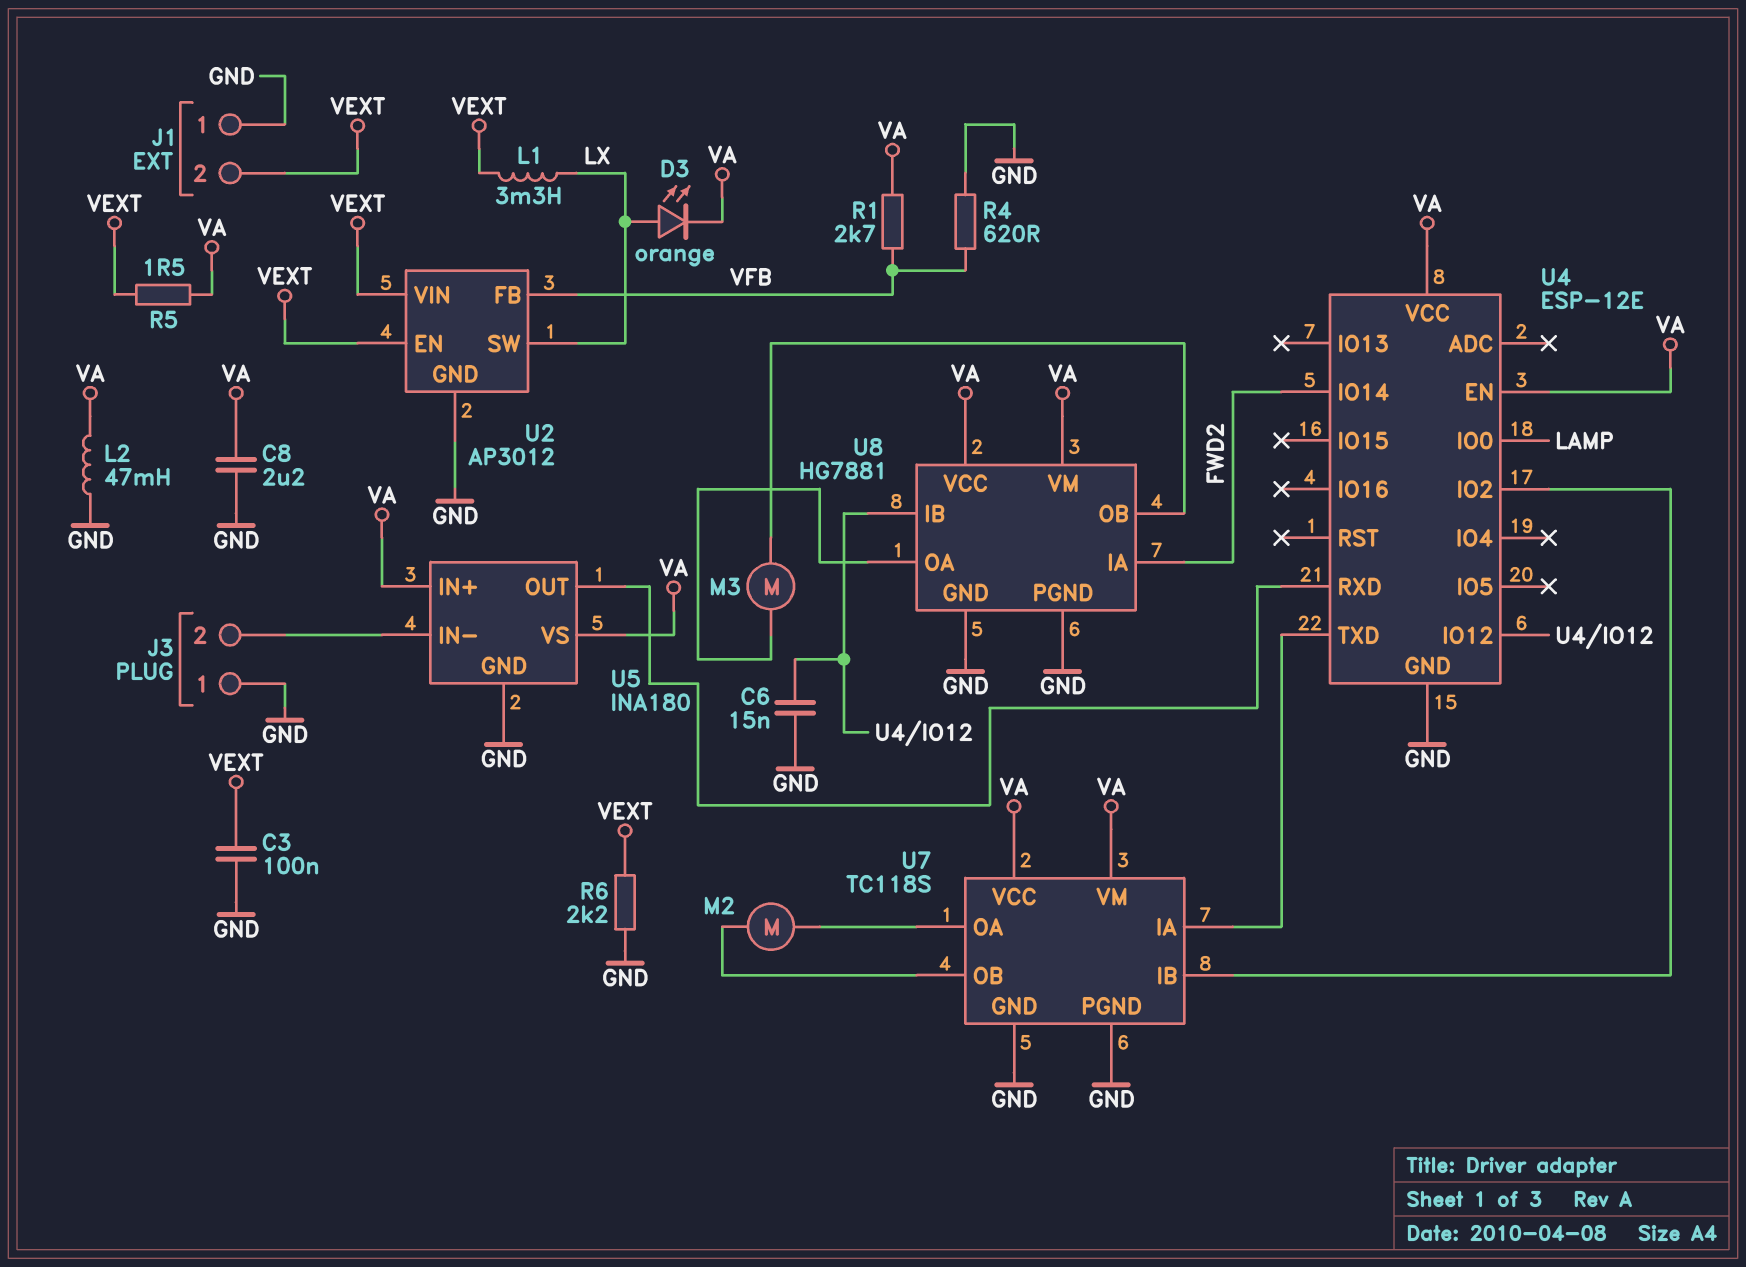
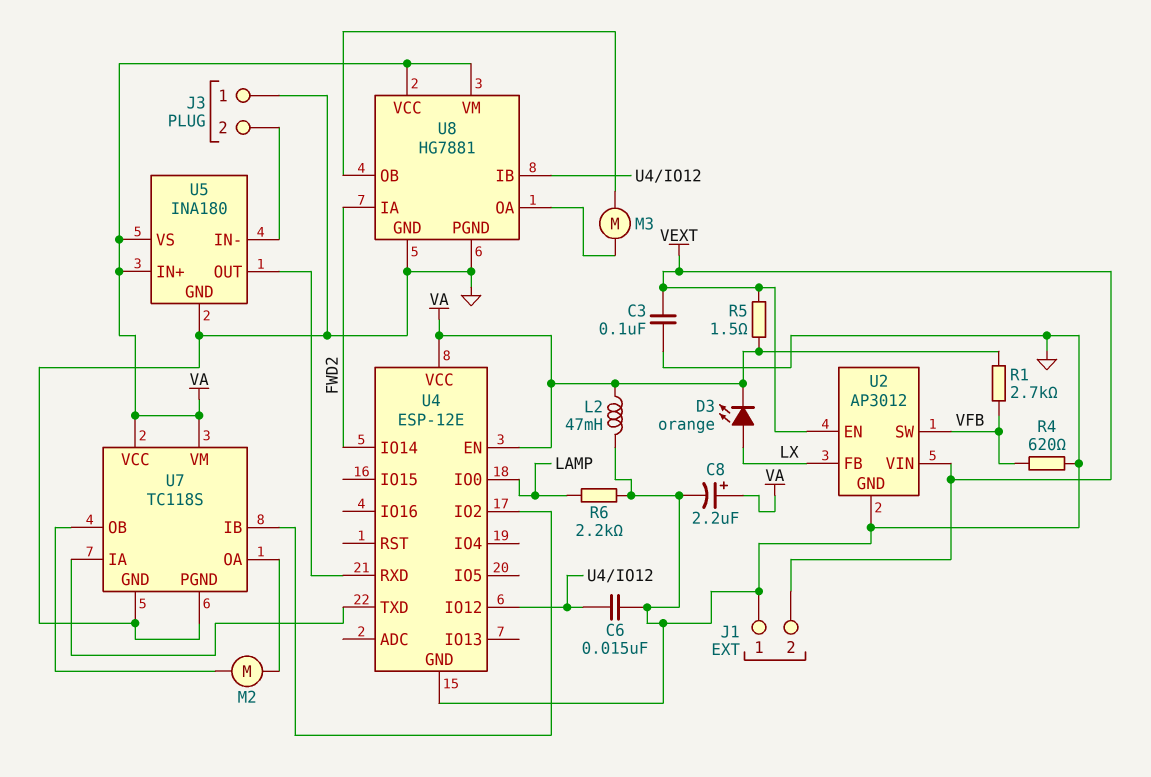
C8: 2.2uF (GND, VA) -> 2.2uF (plus VA, minus GND)
L1: 3.3mH (LX, VEXT) -> none
R6: 2.2k (GND, VEXT) -> 2.2k (GND, LAMP)
U2 pin FB: VFB -> LX
U2 pin SW: LX -> VFB

